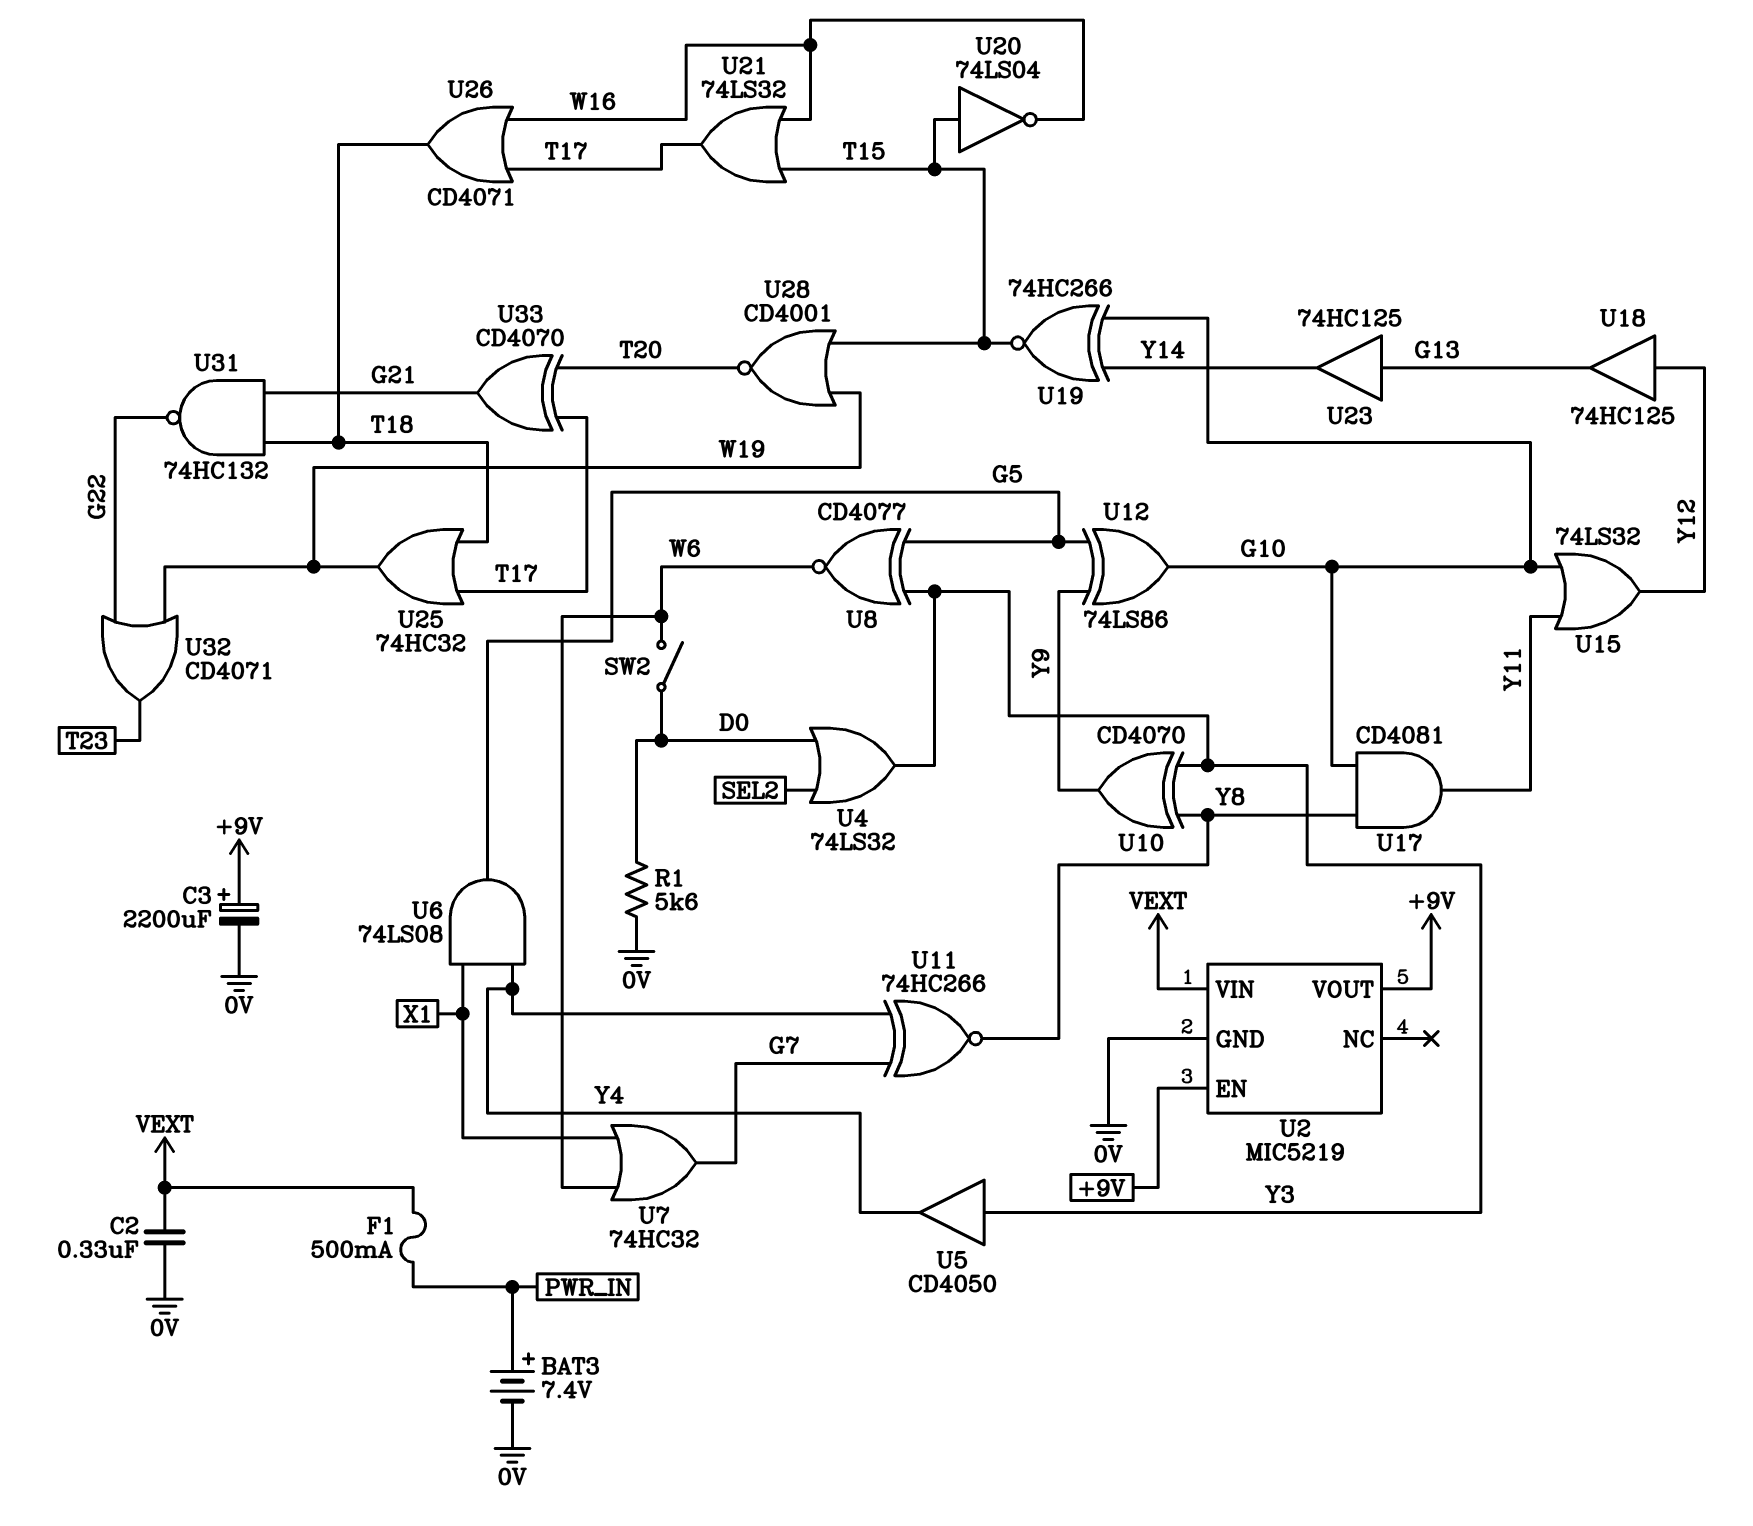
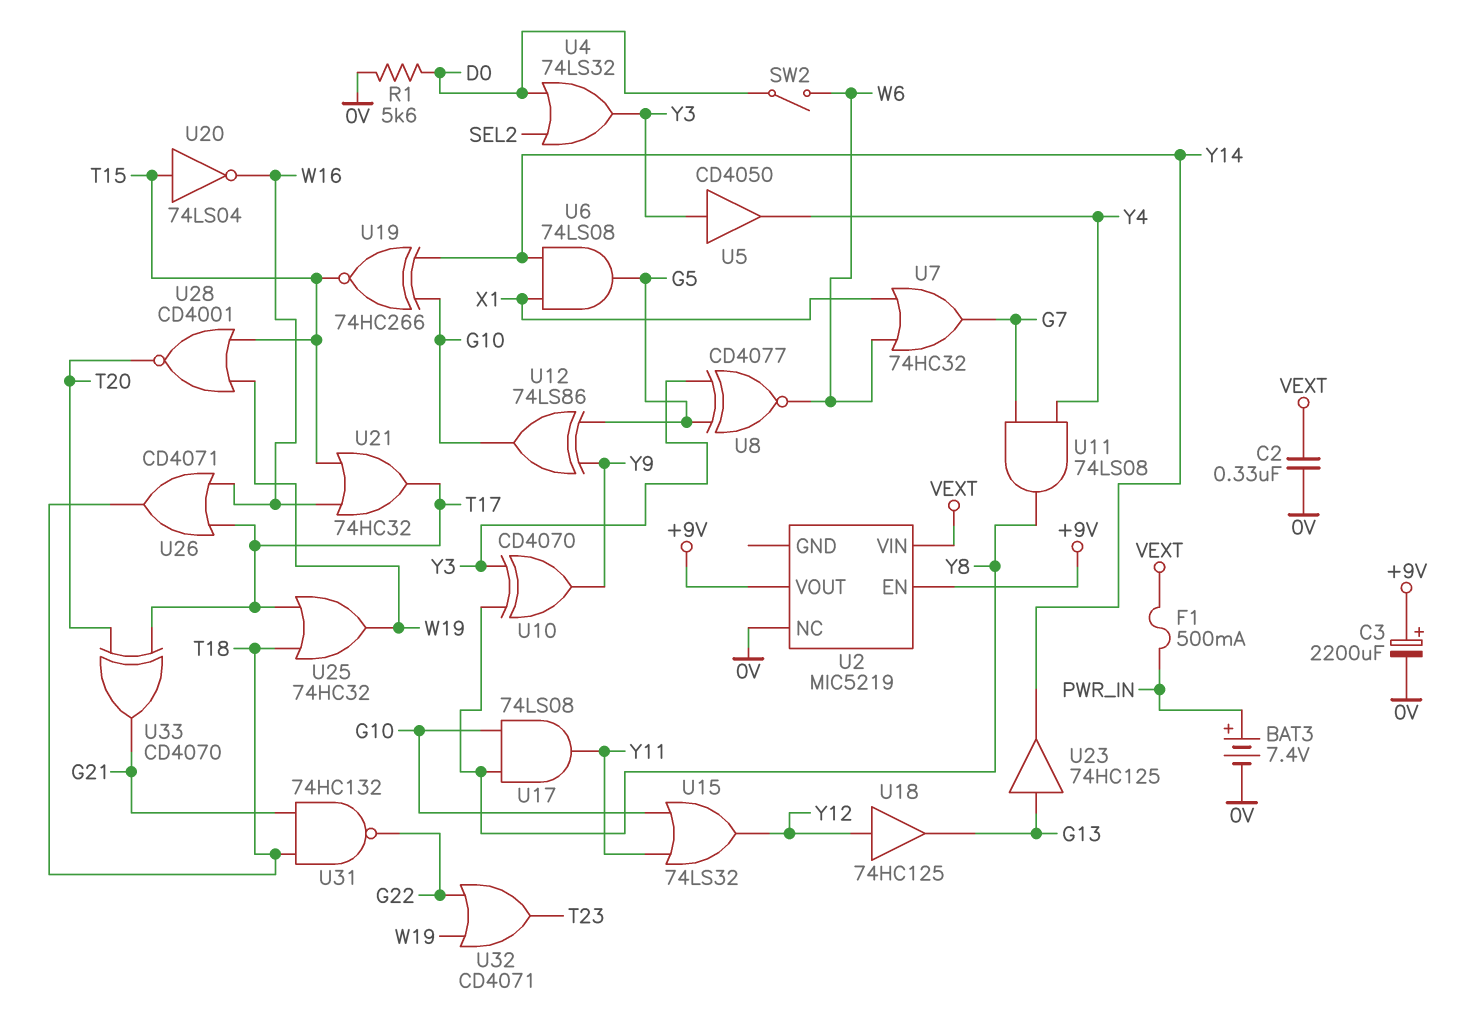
U2 pin GND: 0V -> none
U2 pin NC: none -> 0V
U6: AND 74LS08 (in X1, in Y4, out G5) -> AND 74LS08 (in X1, in Y14, out G5)
U11: XNOR 74HC266 (in G7, in Y4, out Y8) -> AND 74LS08 (in G7, in Y4, out Y8)
U17: AND CD4081 (in G10, in Y8, out Y11) -> AND 74LS08 (in G10, in Y8, out Y11)
U21: OR 74LS32 (in T15, in W16, out T17) -> OR 74HC32 (in T15, in W16, out T17)

